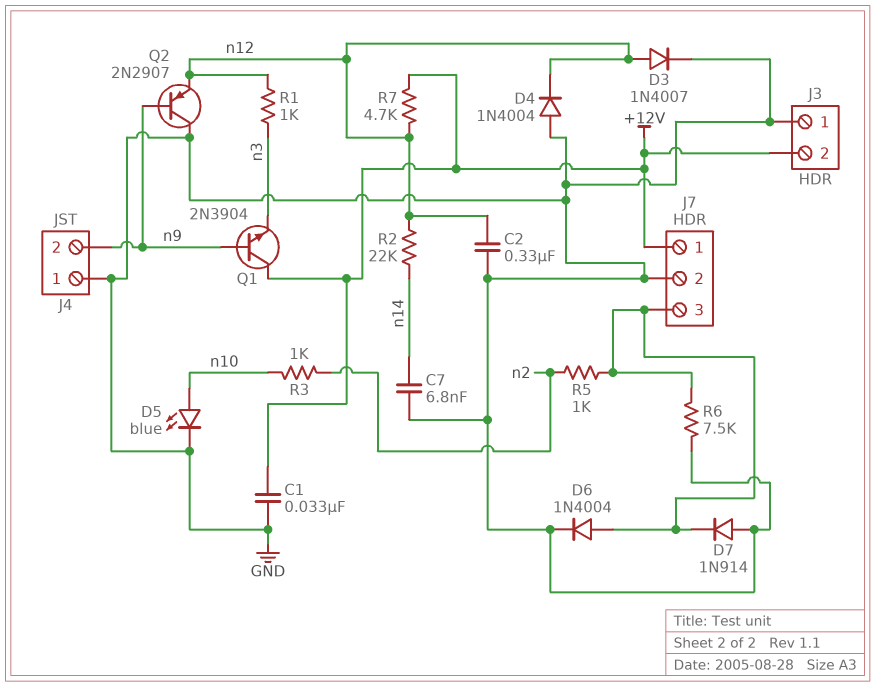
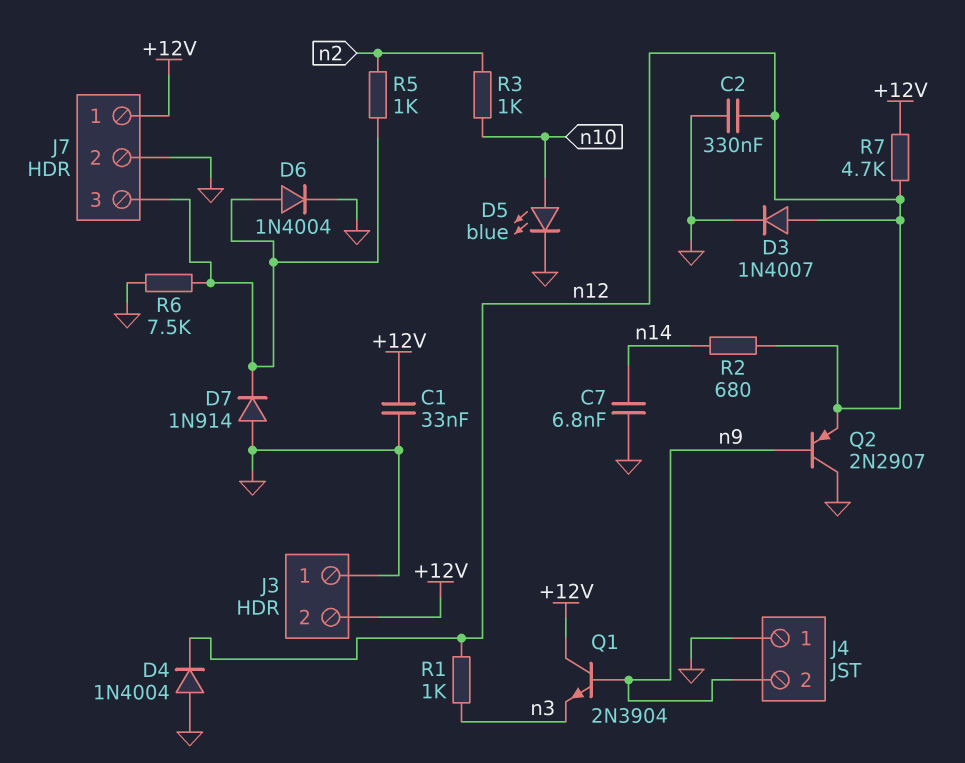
R2: 22k (n12, n14) -> 680 (n12, n14)

